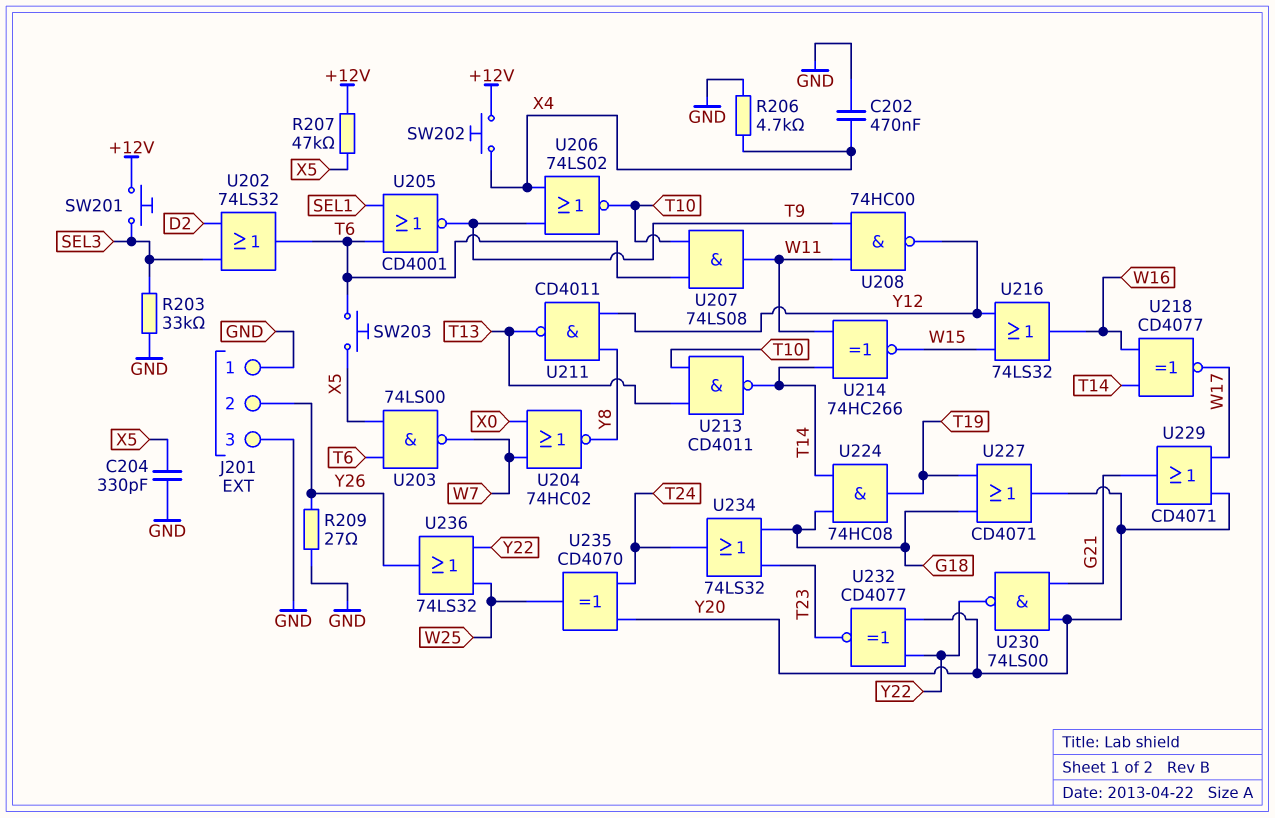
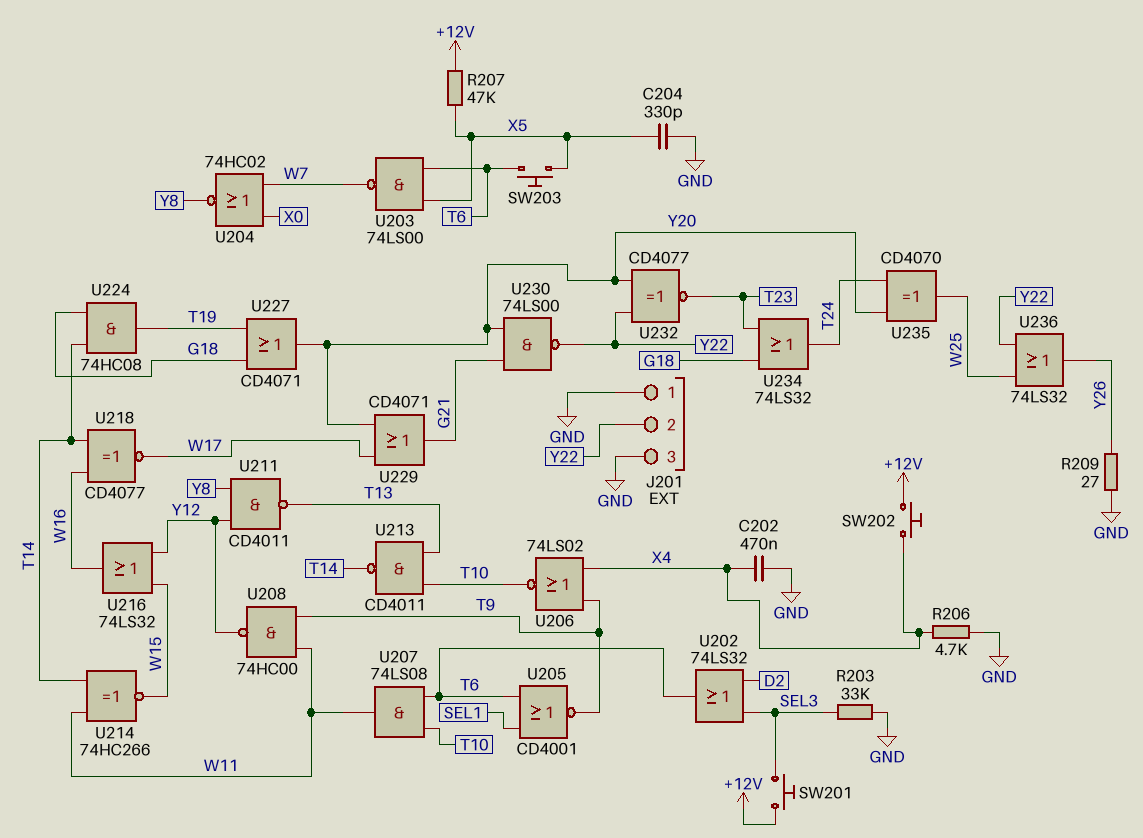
J201 pin 2: Y26 -> Y22

